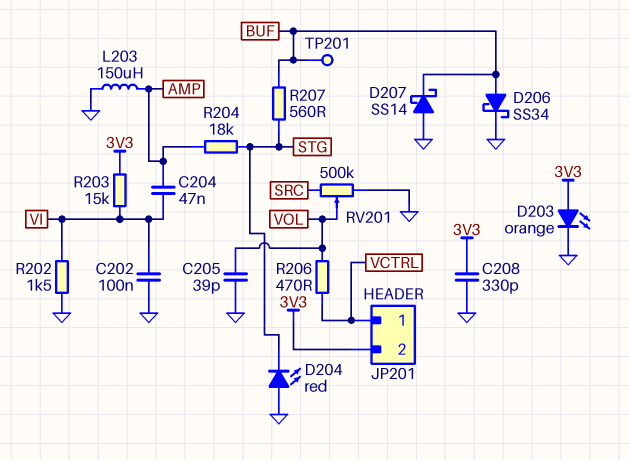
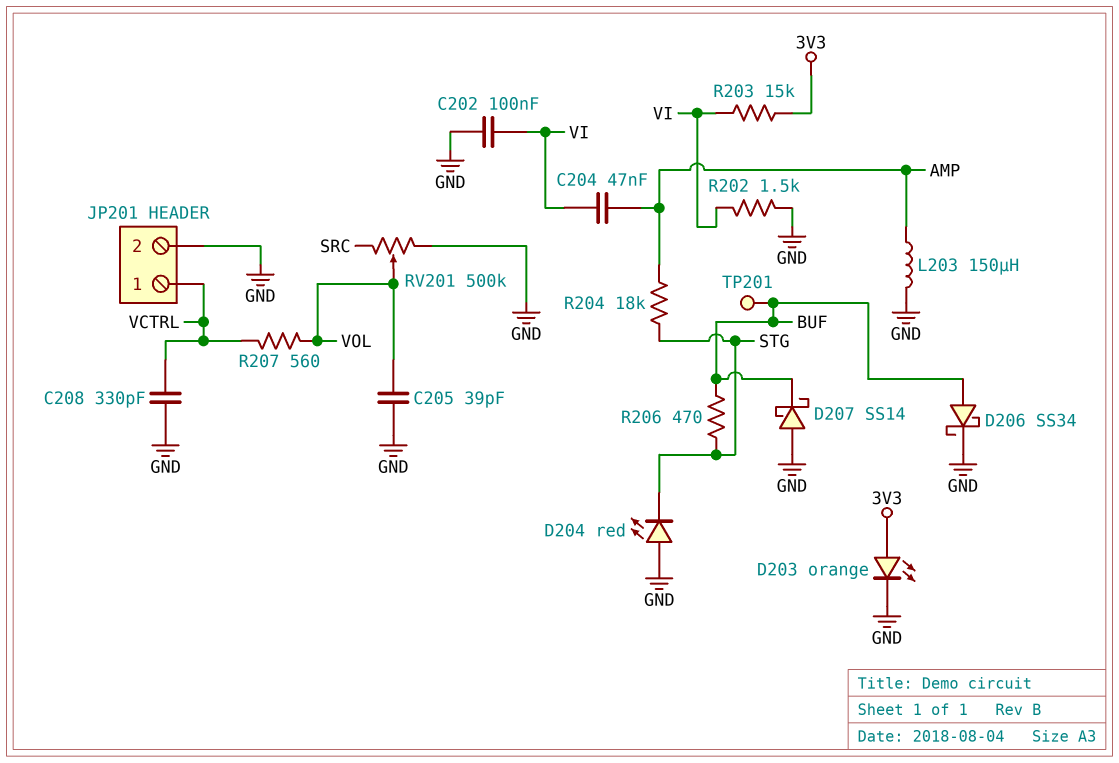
C208: 330pF (3V3, GND) -> 330pF (GND, VCTRL)
JP201 pin 2: 3V3 -> GND
R206: 470 (VCTRL, VOL) -> 470 (BUF, STG)
R207: 560 (BUF, STG) -> 560 (VCTRL, VOL)

